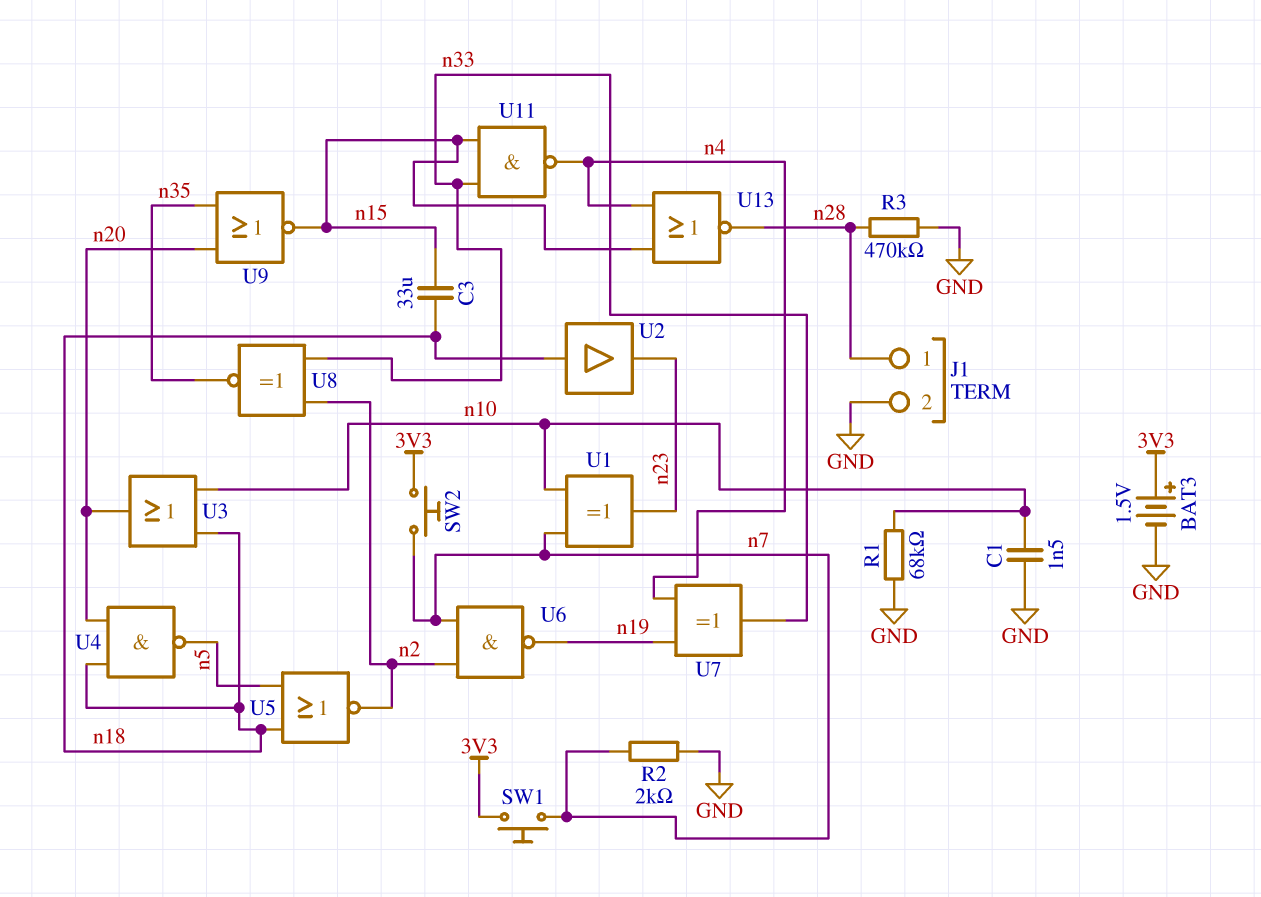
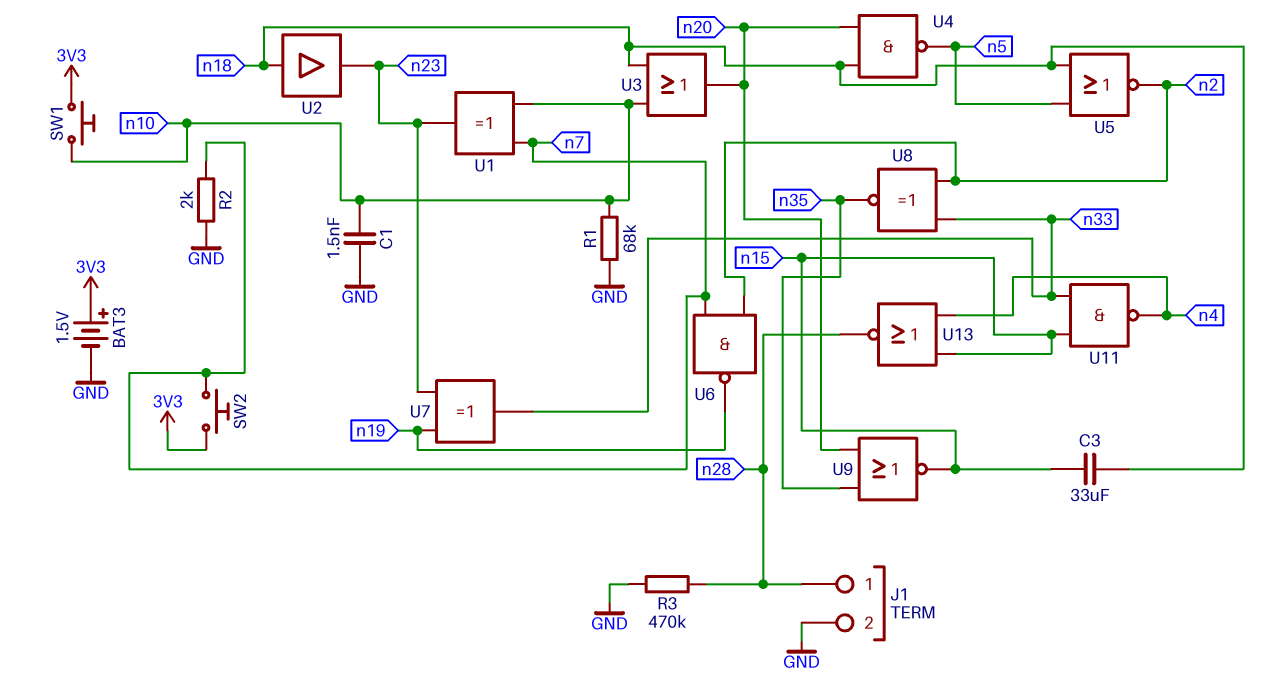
SW1: button (3V3, n7) -> button (3V3, n10)
U7: XOR (in n4, in n19, out n33) -> XOR (in n19, in n23, out n33)

